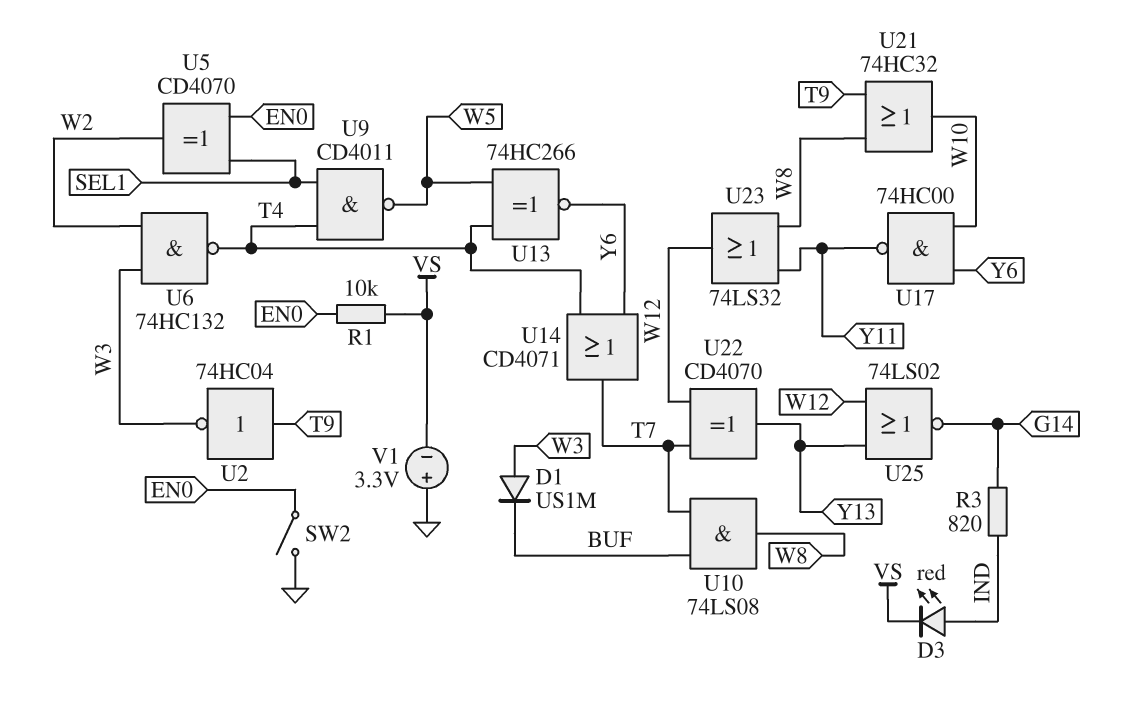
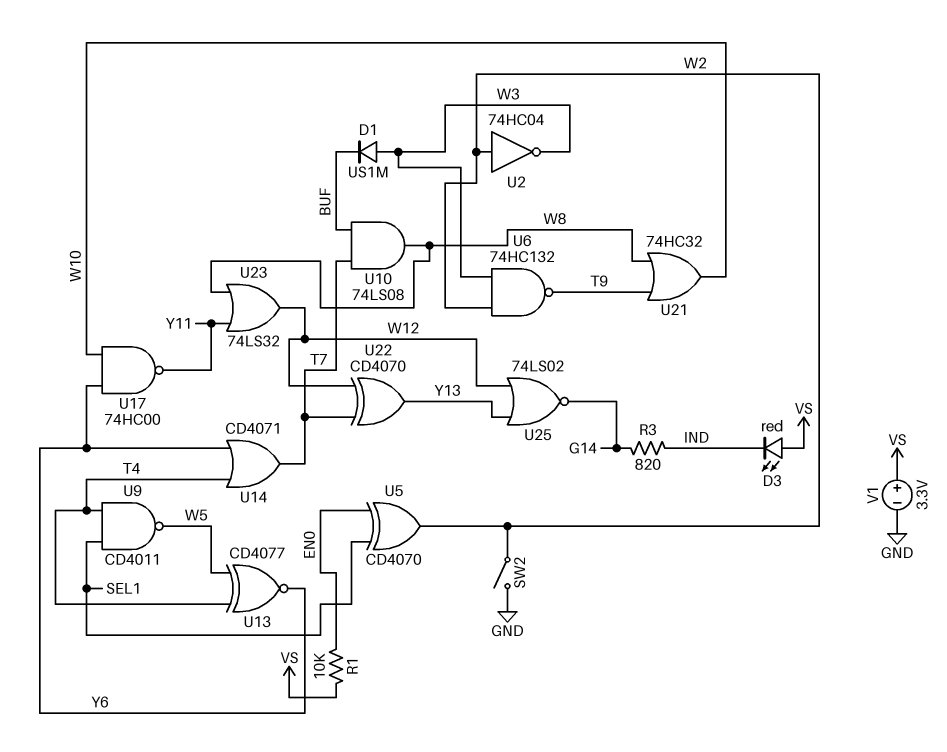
D3: LED red (A IND, K VS) -> LED red (A VS, K IND)
SW2: switch (EN0, GND) -> switch (GND, W2)
U2: NOT 74HC04 (in T9, out W3) -> NOT 74HC04 (in W2, out W3)
U6: NAND 74HC132 (in W2, in W3, out T4) -> NAND 74HC132 (in W2, in W3, out T9)
U13: XNOR 74HC266 (in T4, in W5, out Y6) -> XNOR CD4077 (in T4, in W5, out Y6)
V1: 3.3V (plus GND, minus VS) -> 3.3V (plus VS, minus GND)

